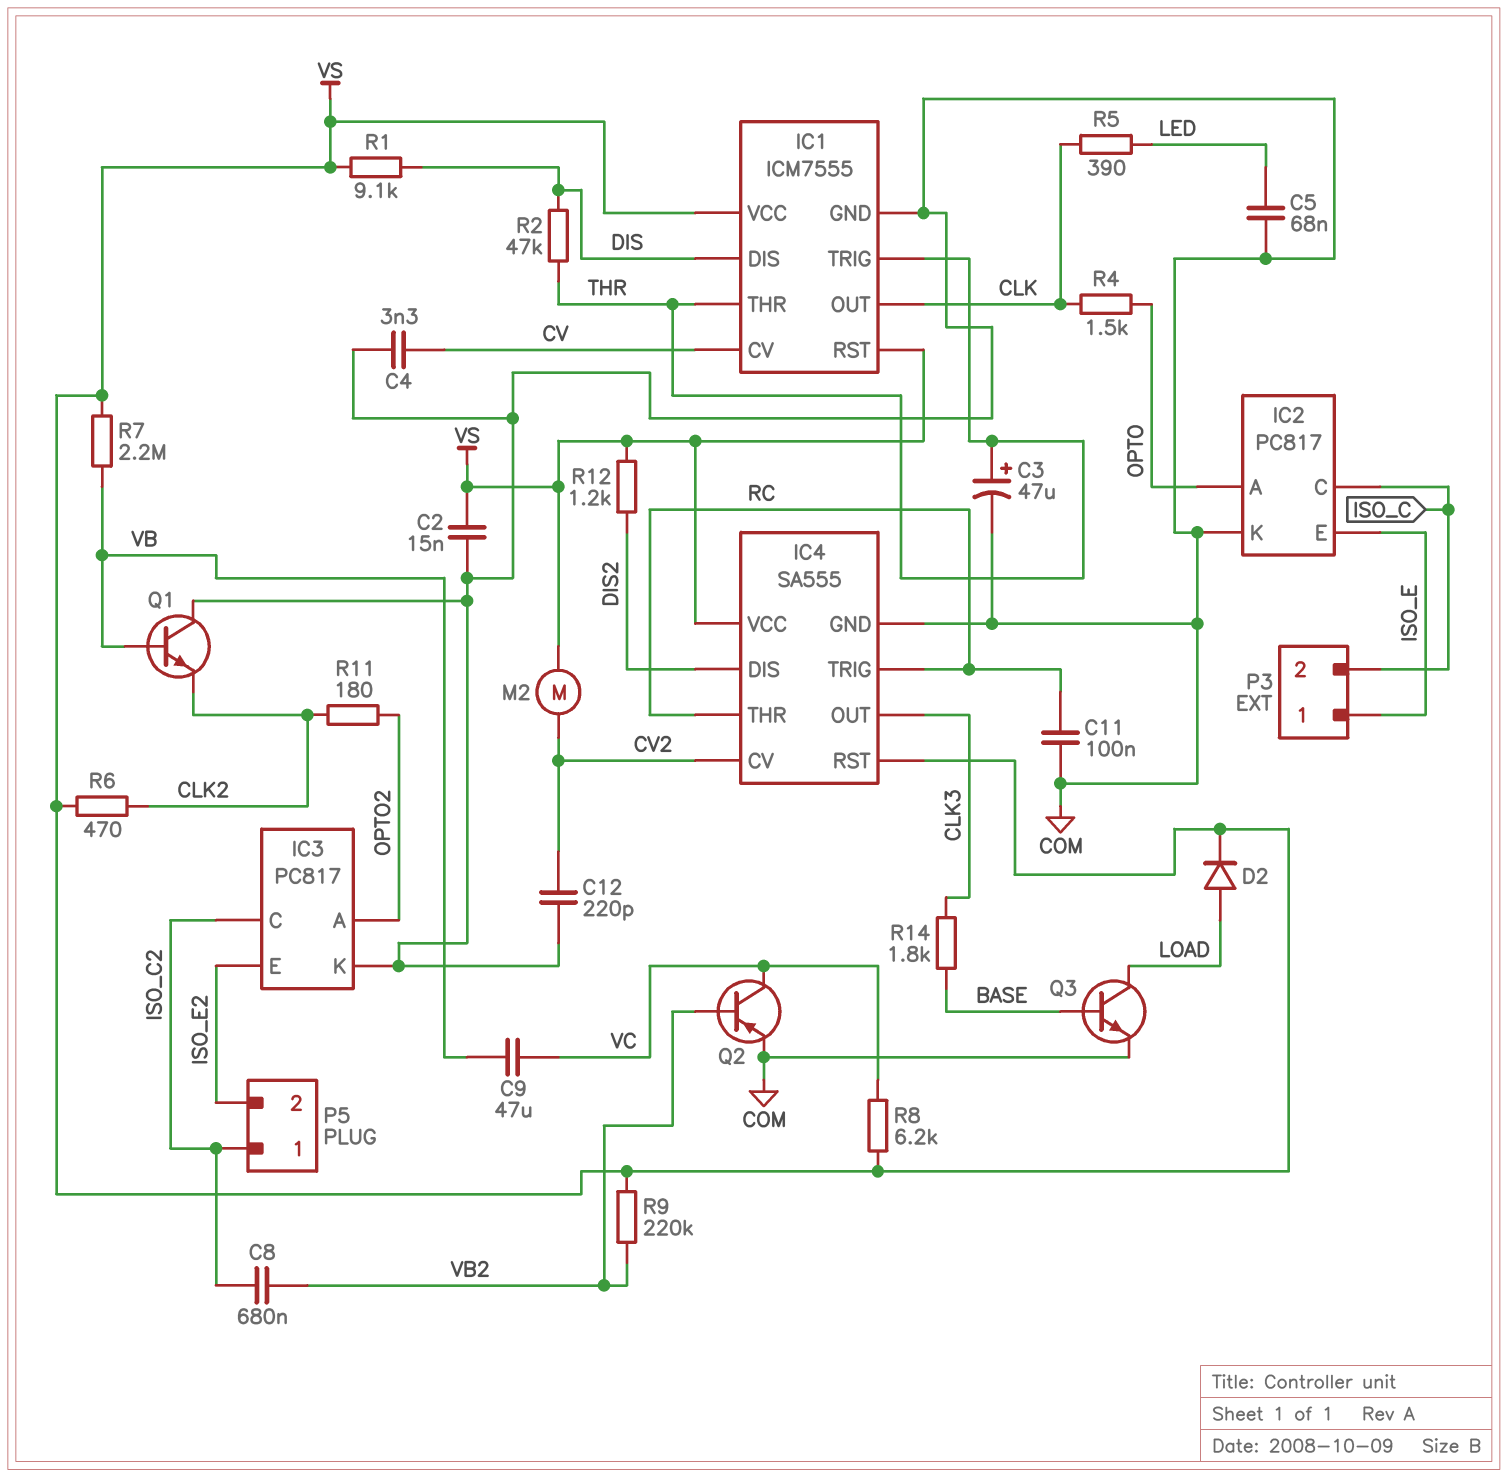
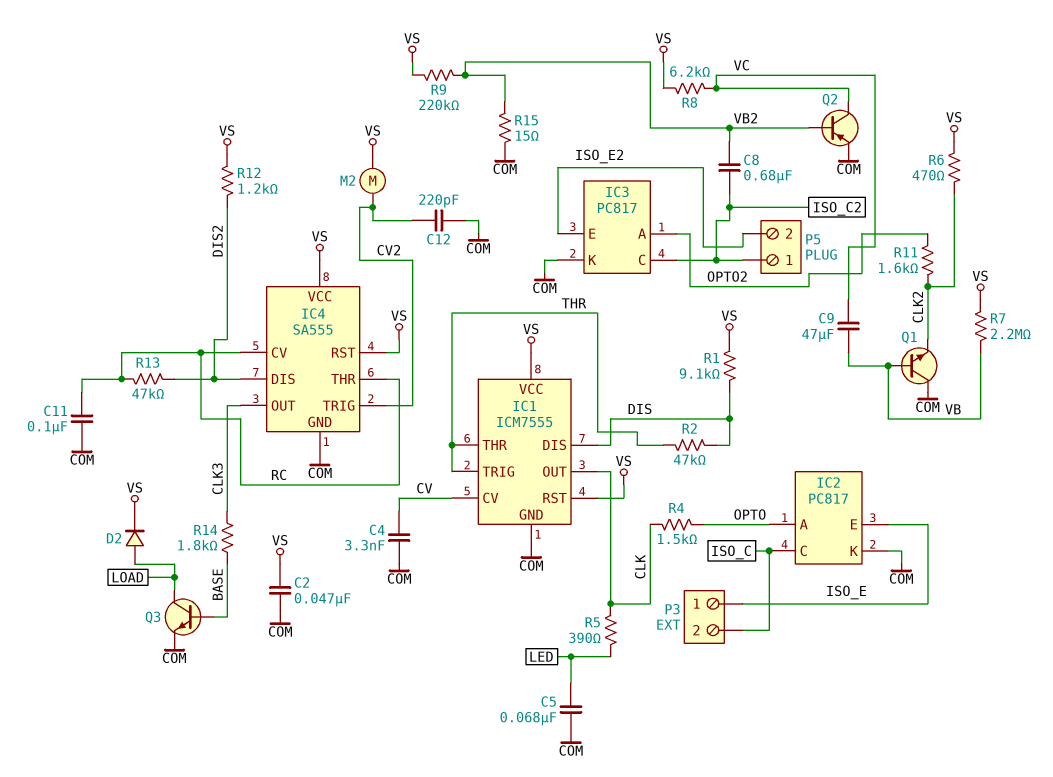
C2: 15nF (COM, VS) -> 47nF (COM, VS)
C3: 47uF (plus THR, minus COM) -> none
IC4 pin CV: CV2 -> RC
IC4 pin TRIG: RC -> CV2
R11: 180 (CLK2, OPTO2) -> 1.6k (CLK2, OPTO2)
R13: none -> 47k (DIS2, RC)
R15: none -> 15 (COM, VB2)

